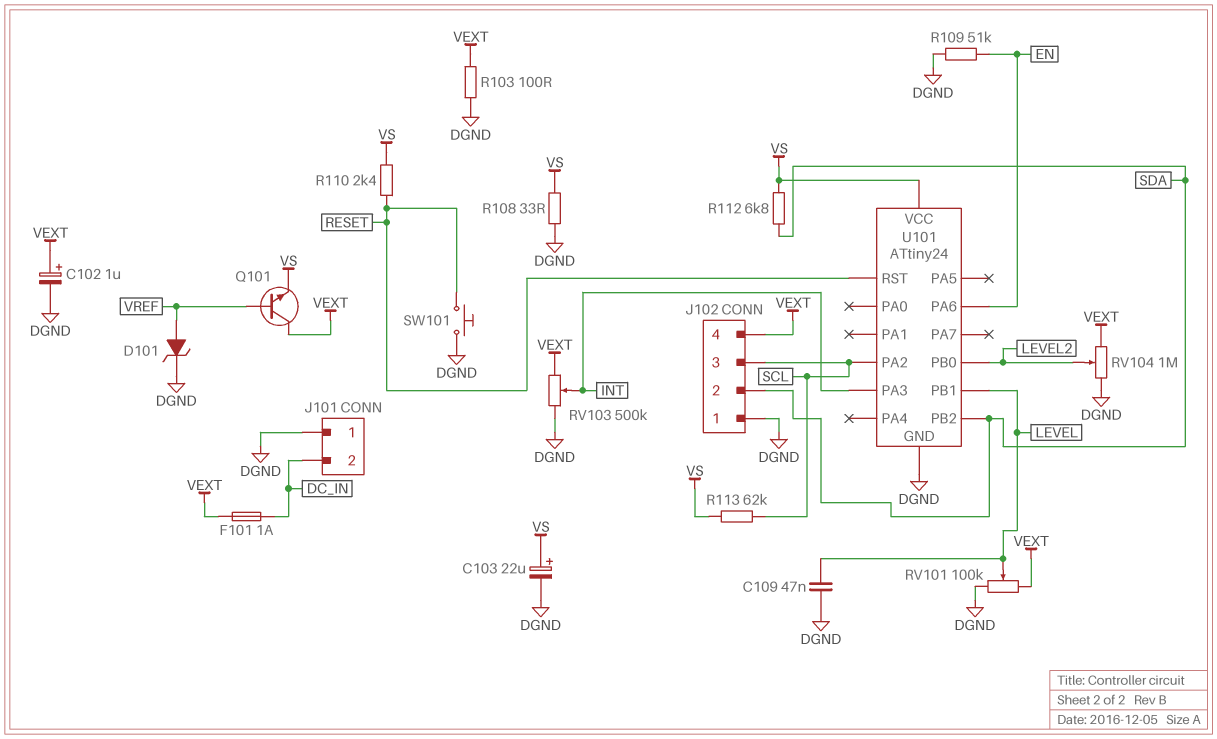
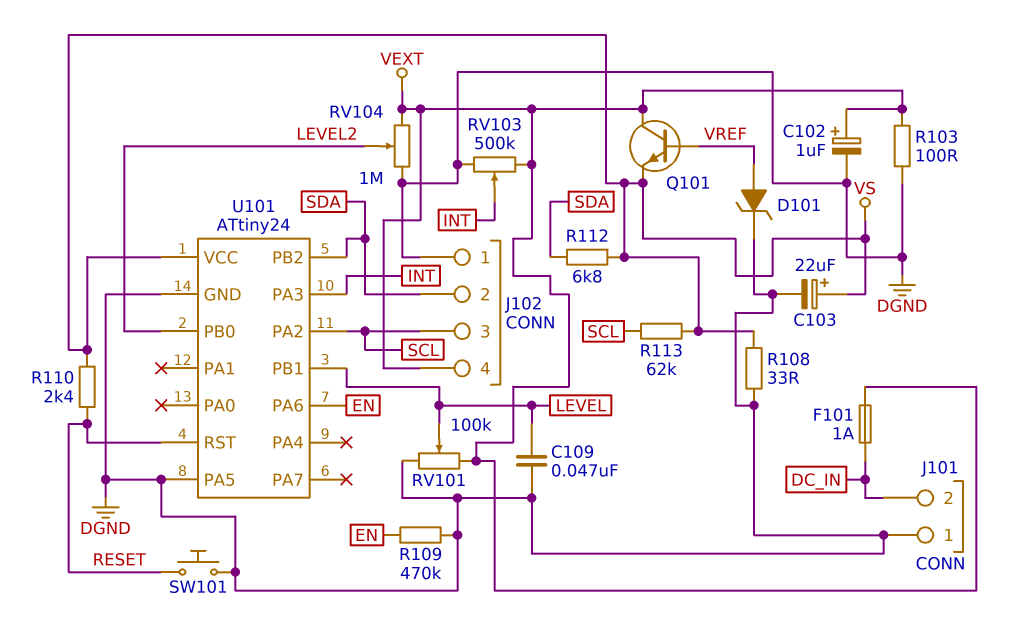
R109: 51k (DGND, EN) -> 470k (DGND, EN)
U101 pin PA5: none -> DGND

